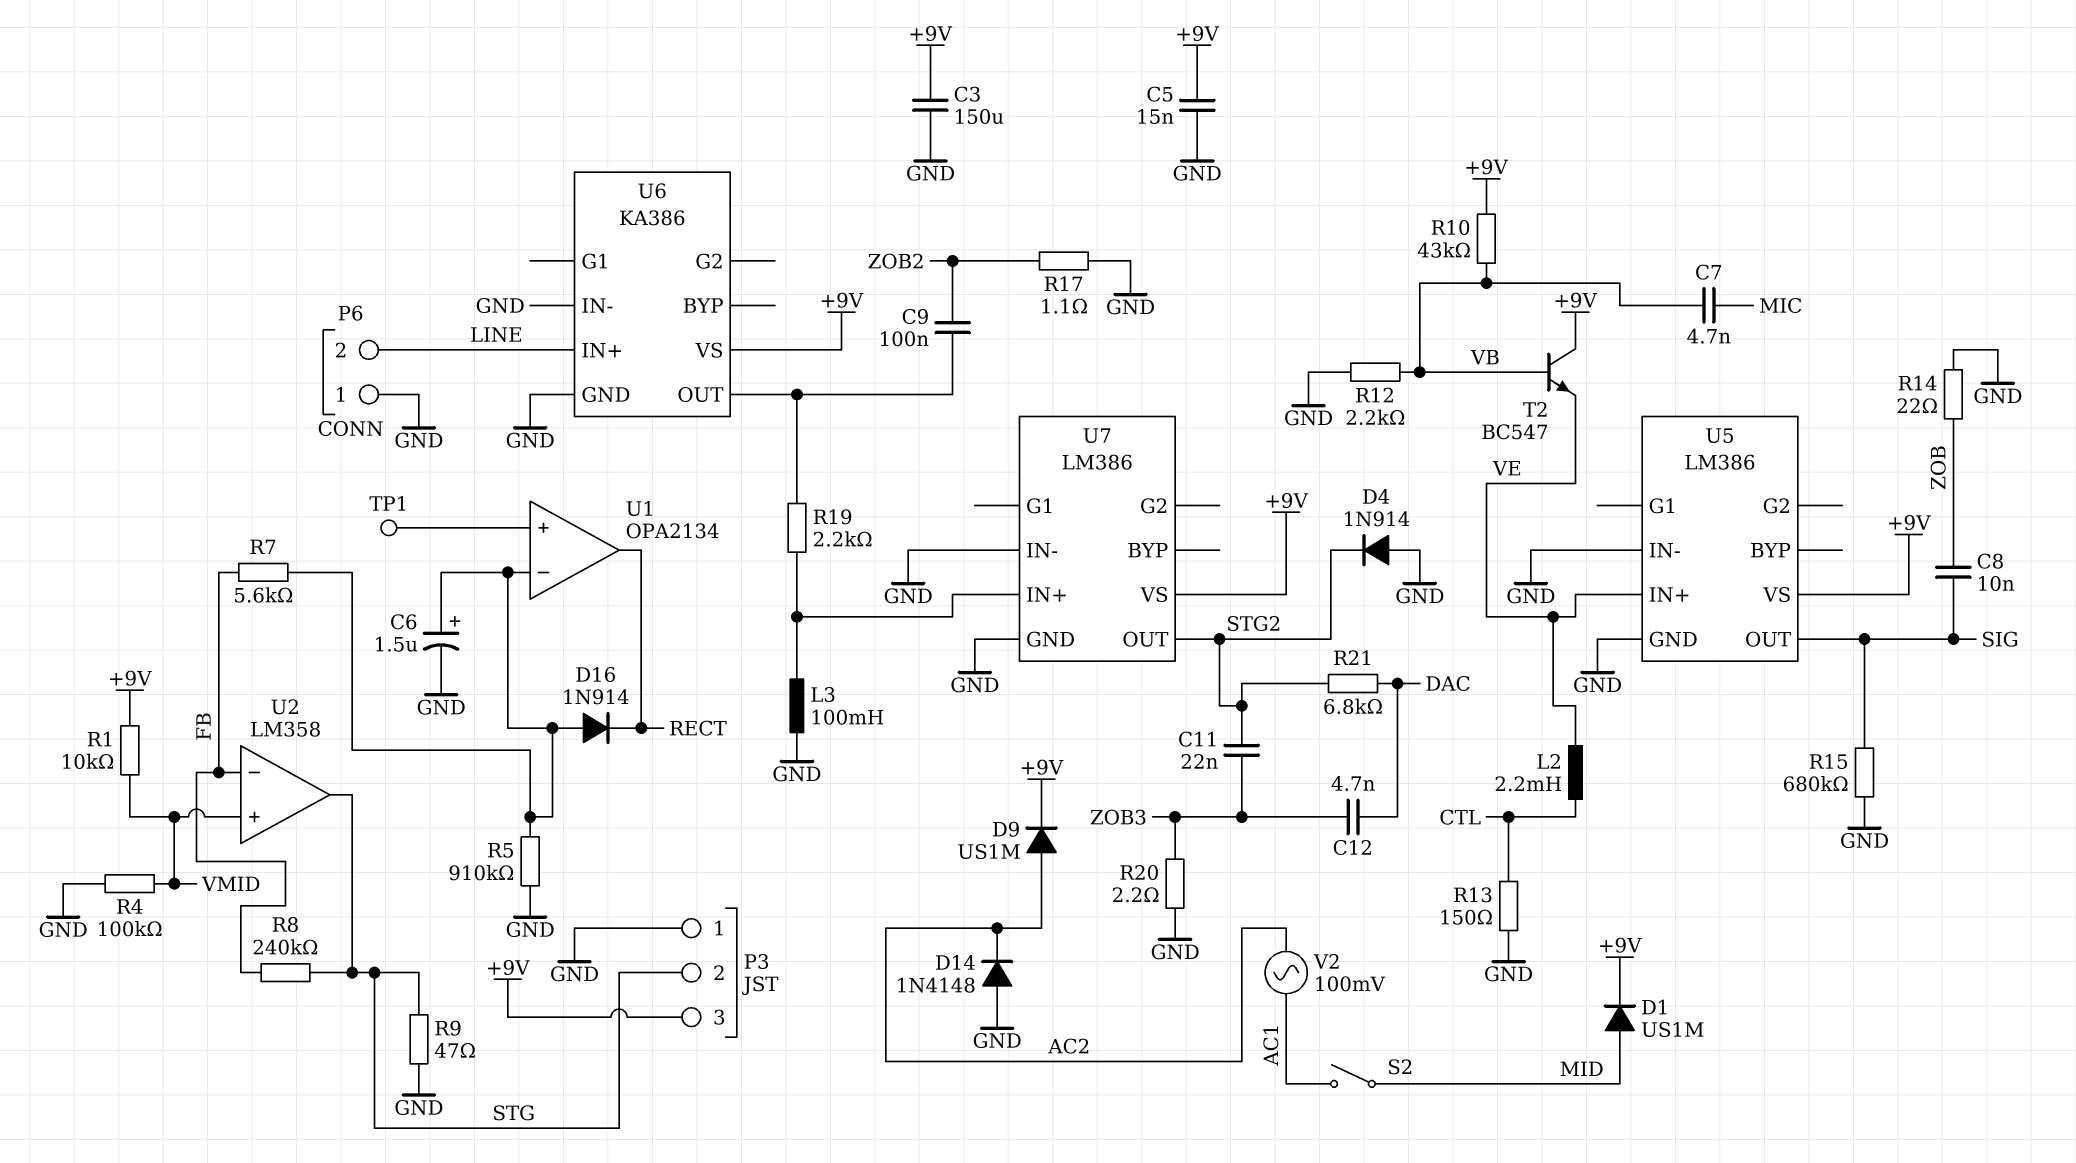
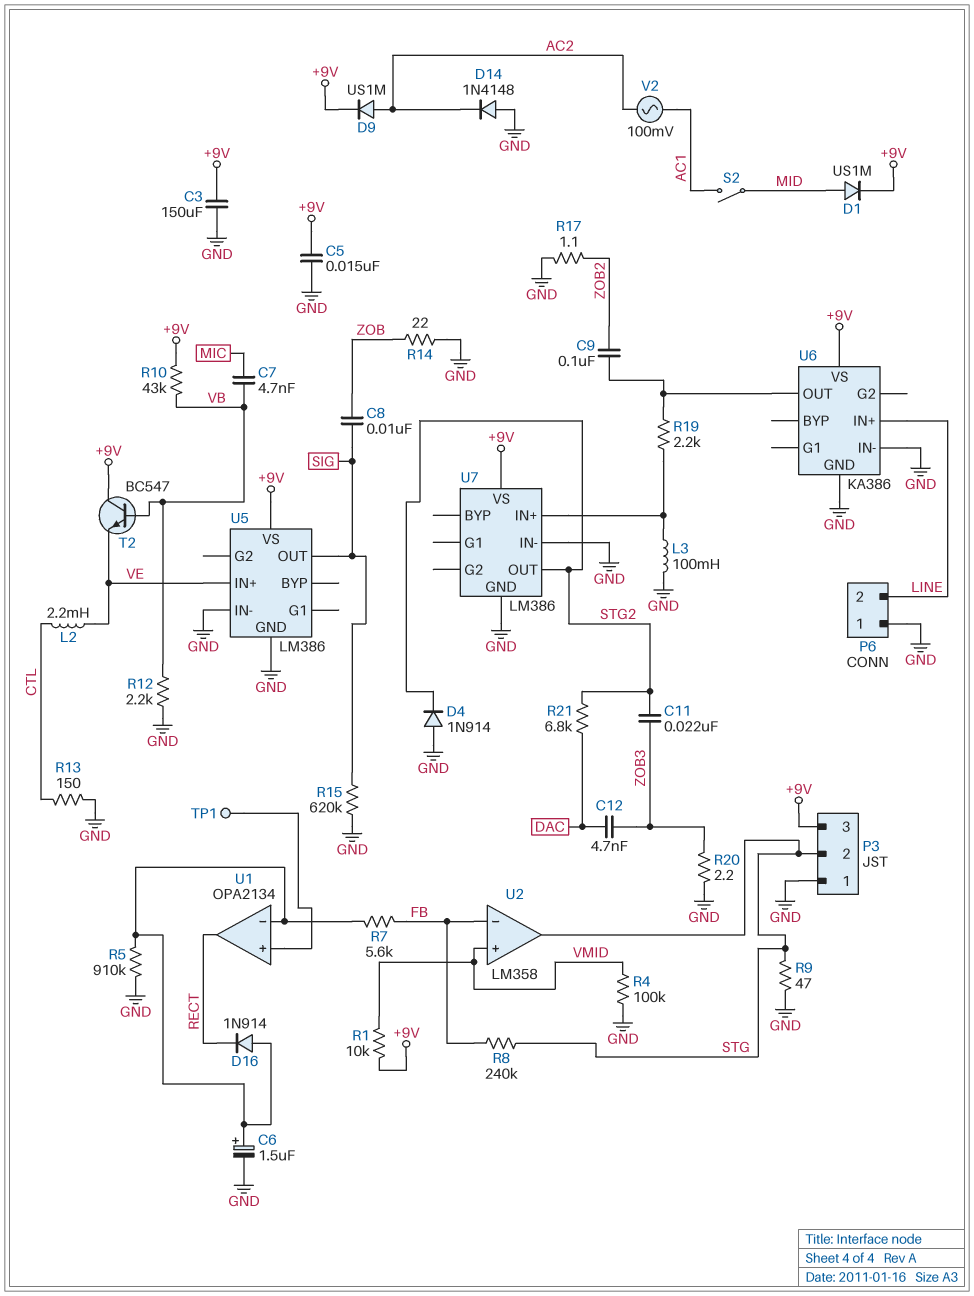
R15: 680k (GND, SIG) -> 620k (GND, SIG)

